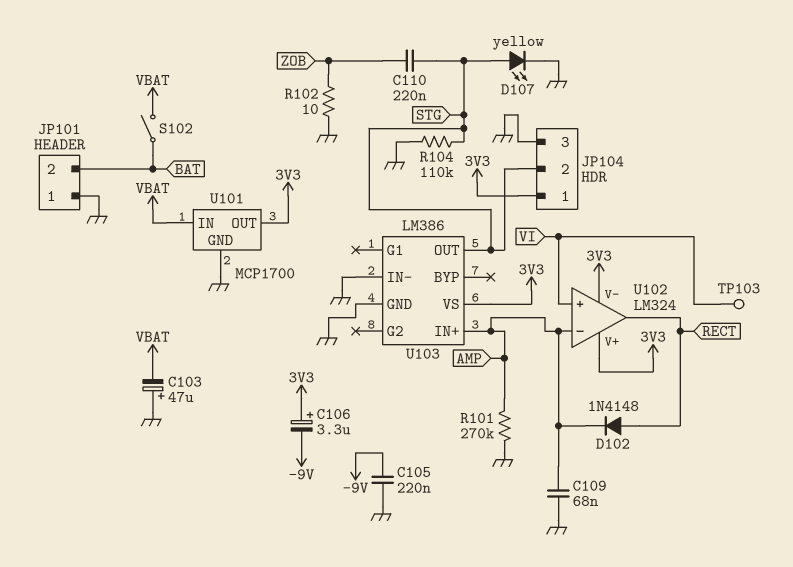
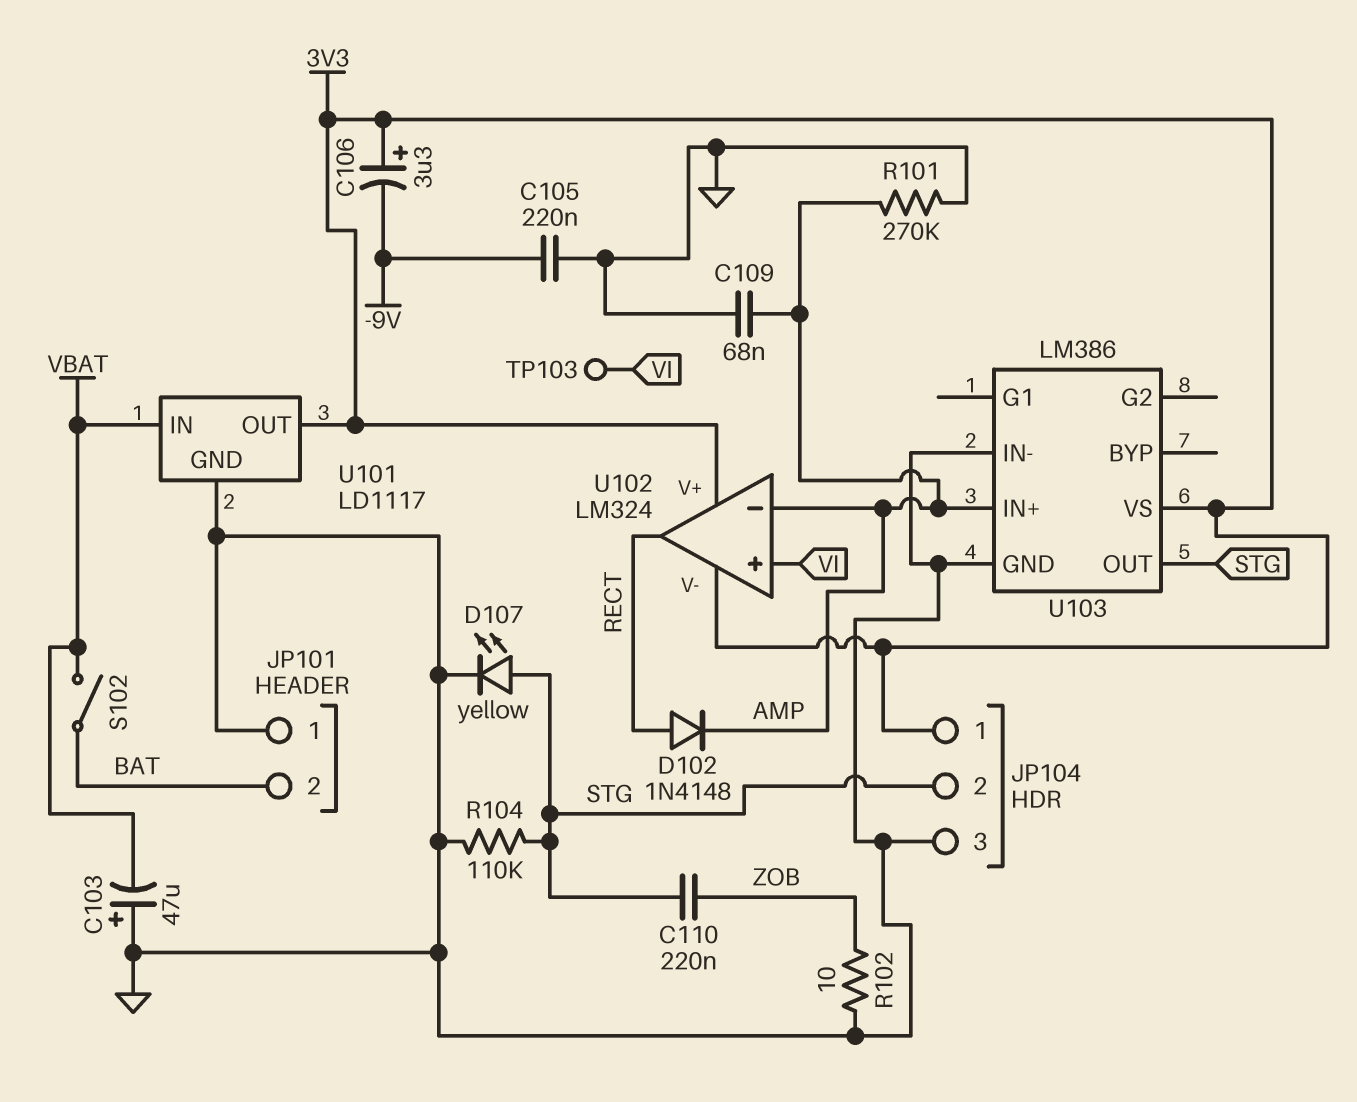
U101: MCP1700 -> LD1117

